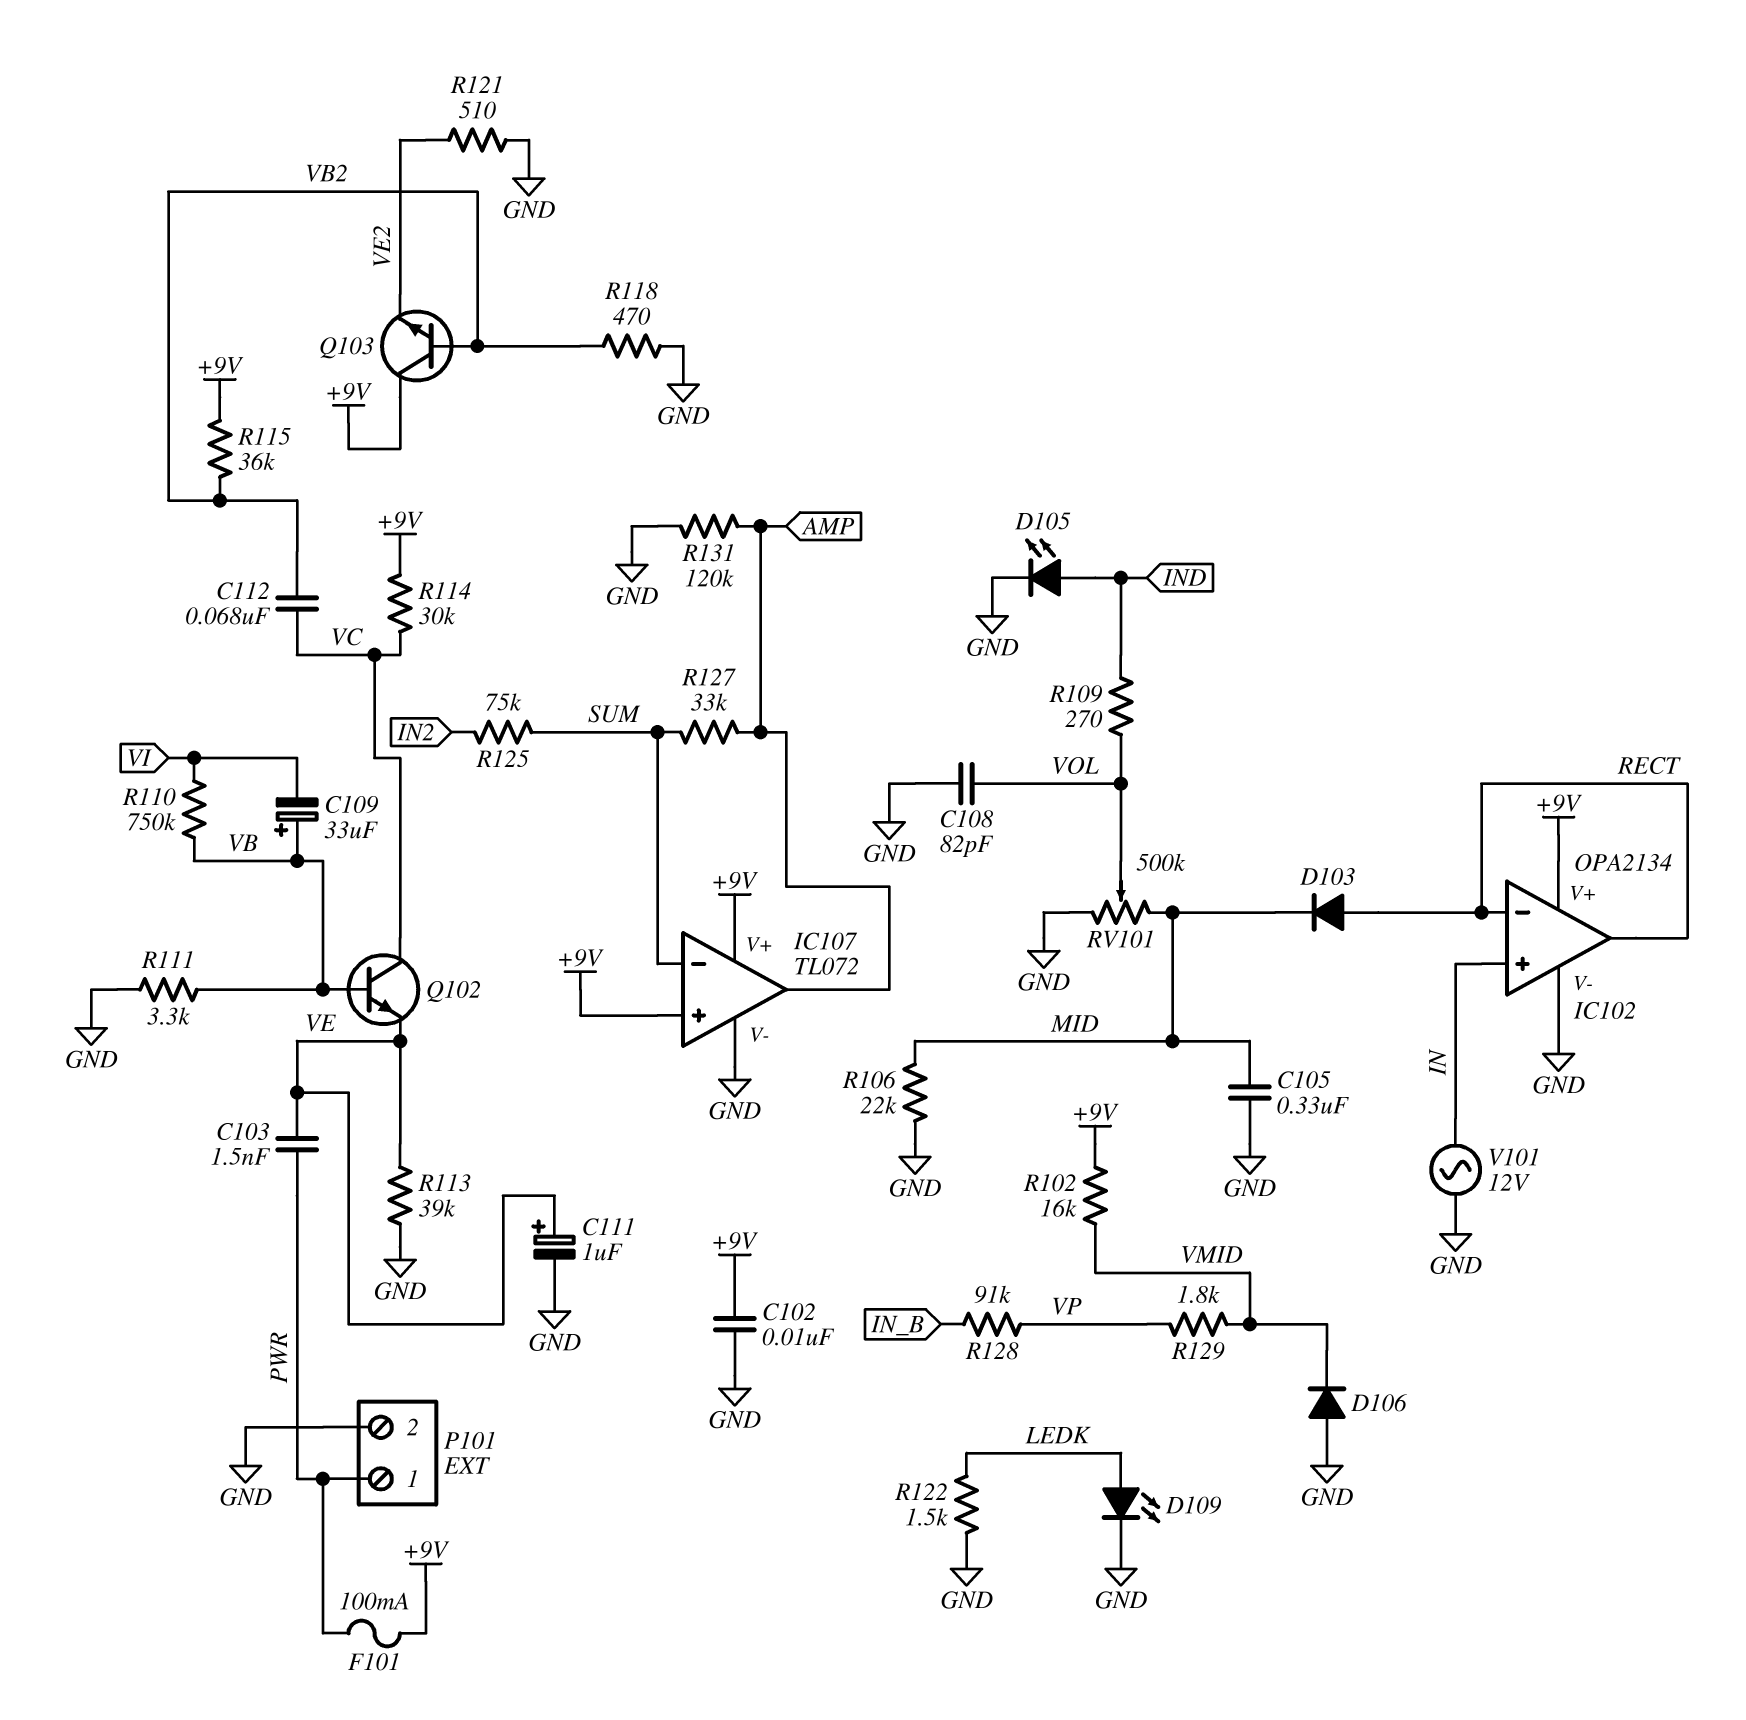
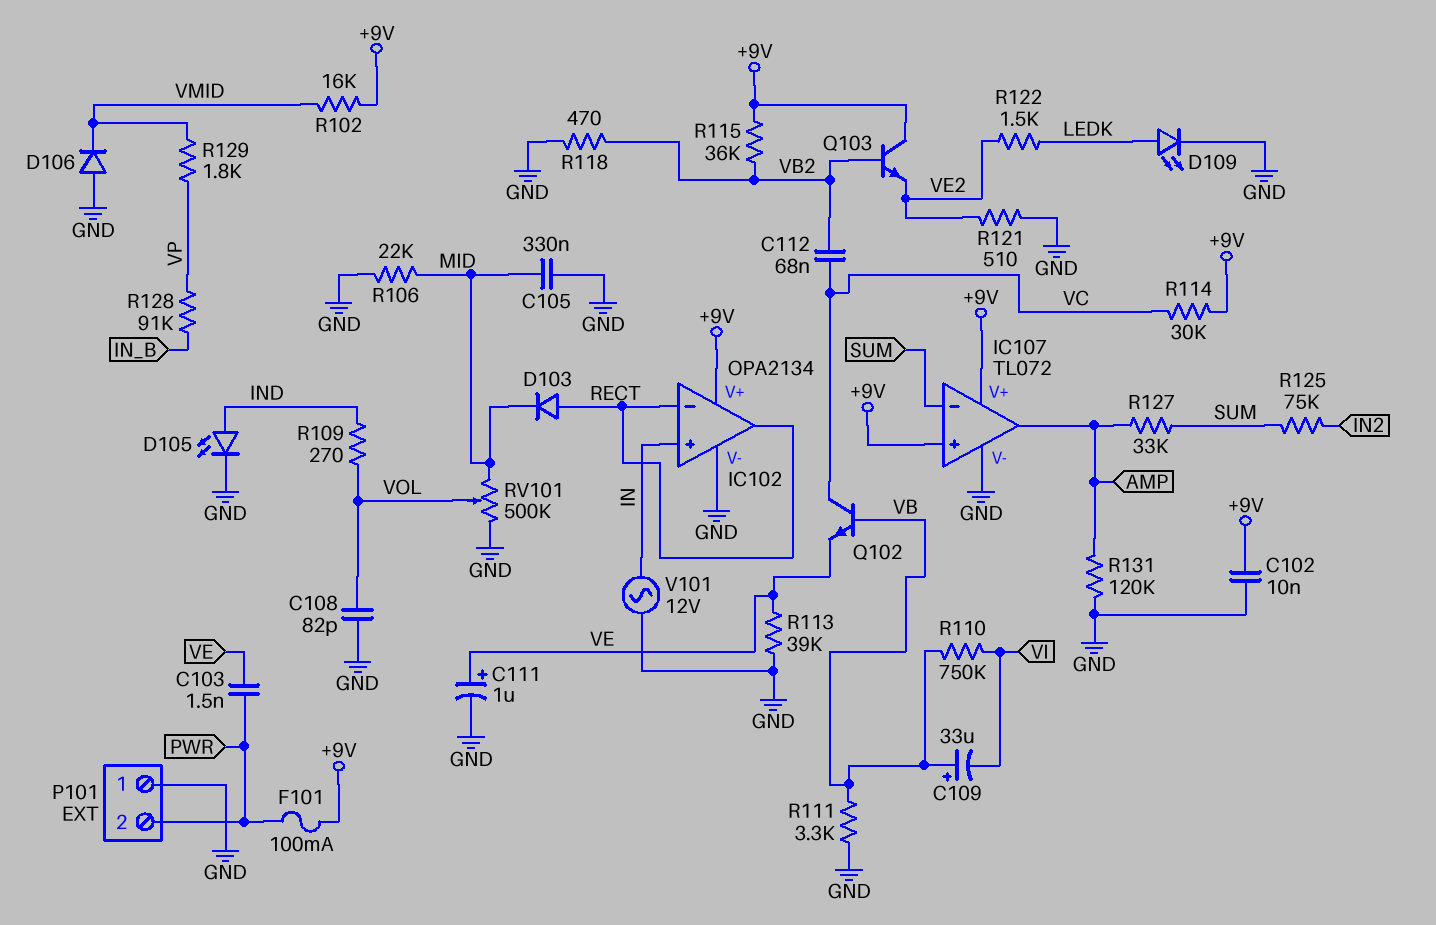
P101 pin 1: PWR -> GND
P101 pin 2: GND -> PWR
R122: 1.5k (GND, LEDK) -> 1.5k (LEDK, VE2)

